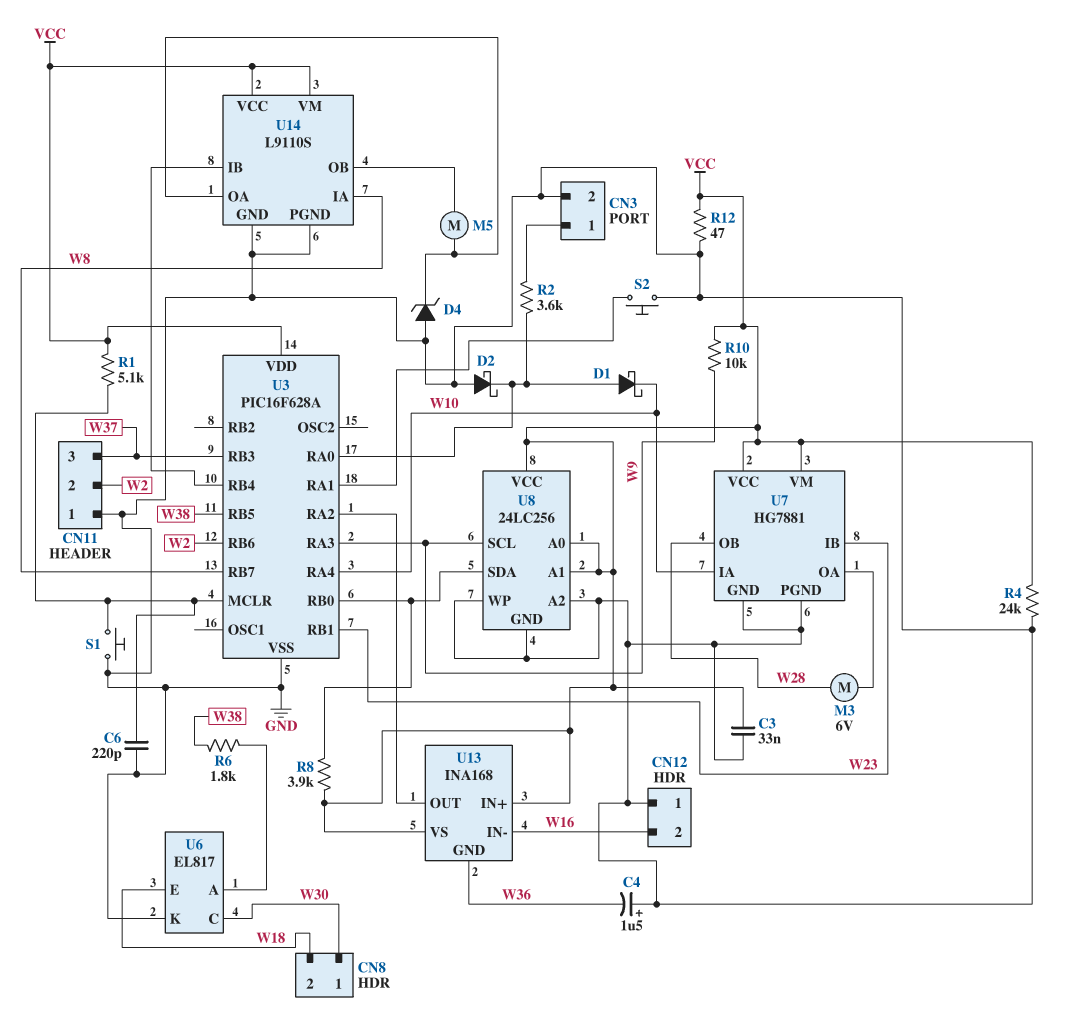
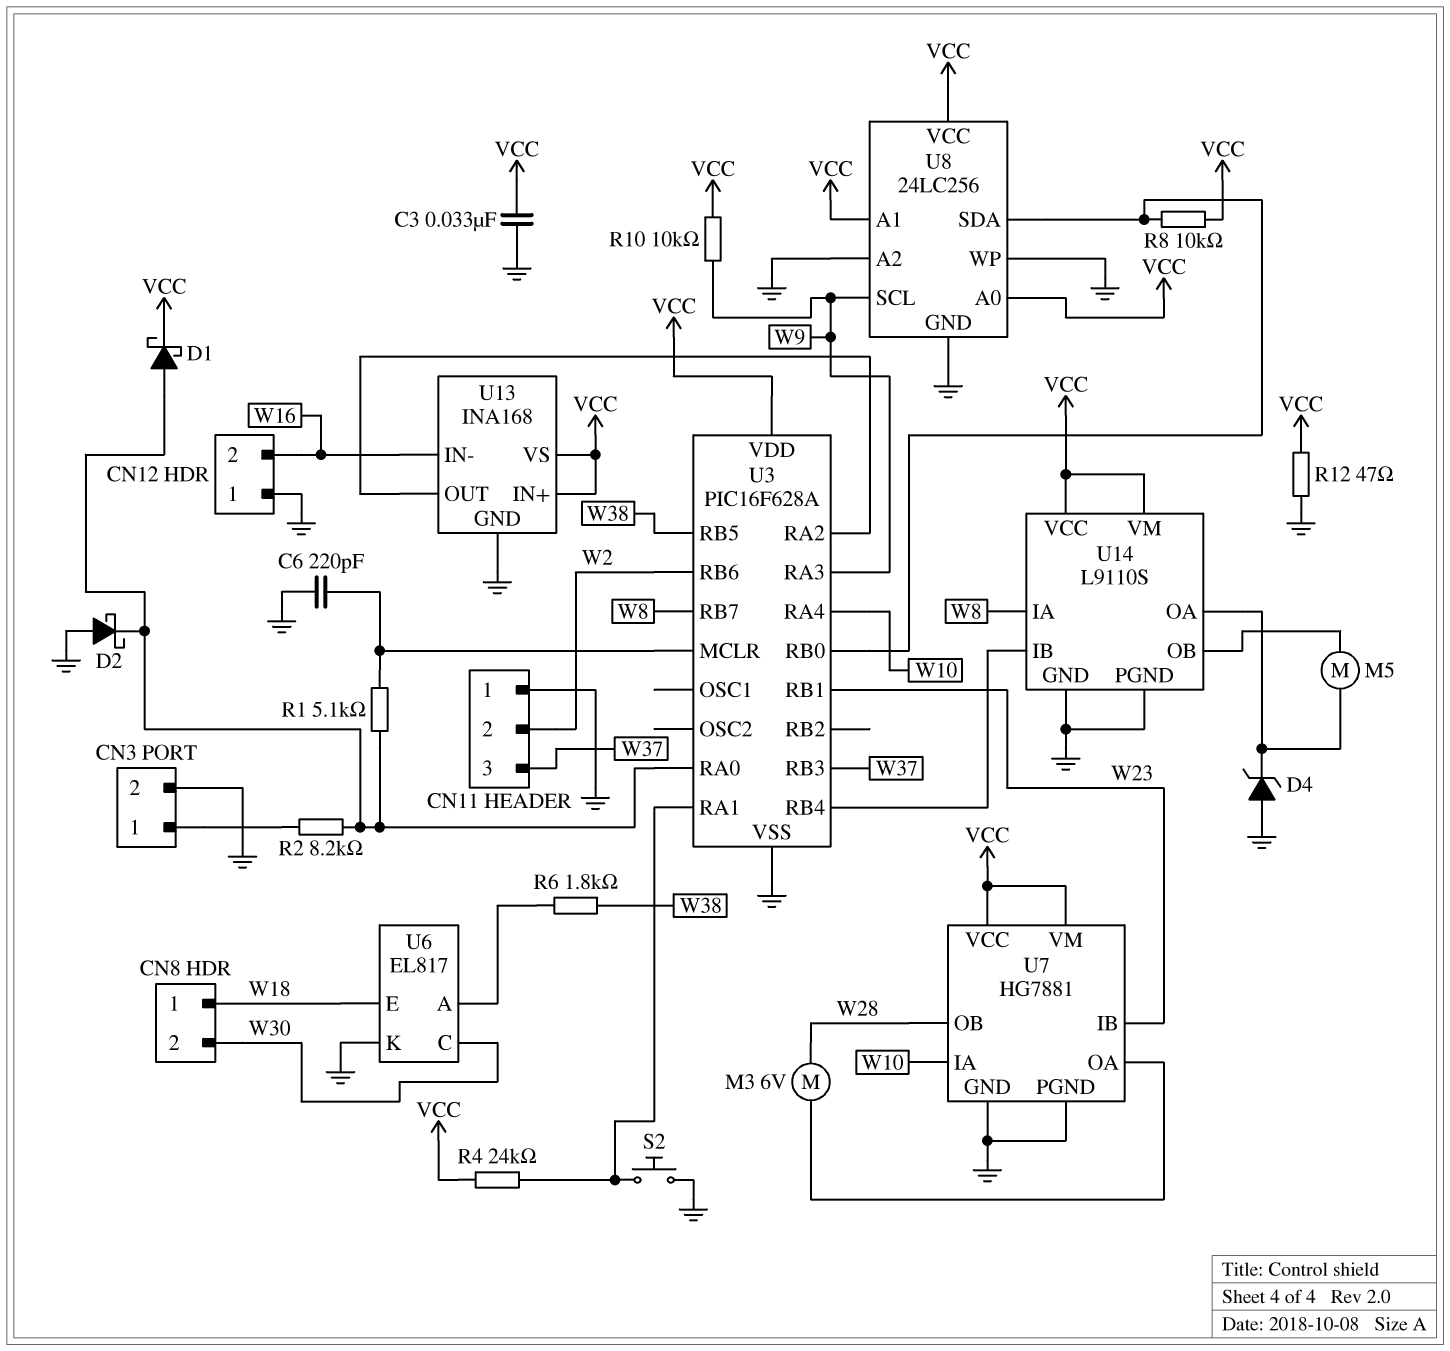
C4: 1.5uF (plus GND, minus W36) -> none
CN8 pin 1: W30 -> W18
CN8 pin 2: W18 -> W30
D1: schottky (A U3/RA0, K W10) -> schottky (A U3/RA0, K VCC)
R1: 5.1k (U3/MCLR, VCC) -> 5.1k (U3/MCLR, U3/RA0)
R2: 3.6k (CN3/1, U3/RA0) -> 8.2k (CN3/1, U3/RA0)
R4: 24k (GND, VCC) -> 24k (U3/RA1, VCC)
R8: 3.9k (U3/RB0, VCC) -> 10k (U3/RB0, VCC)
S1: button (GND, U3/MCLR) -> none
U13 pin GND: W36 -> GND

